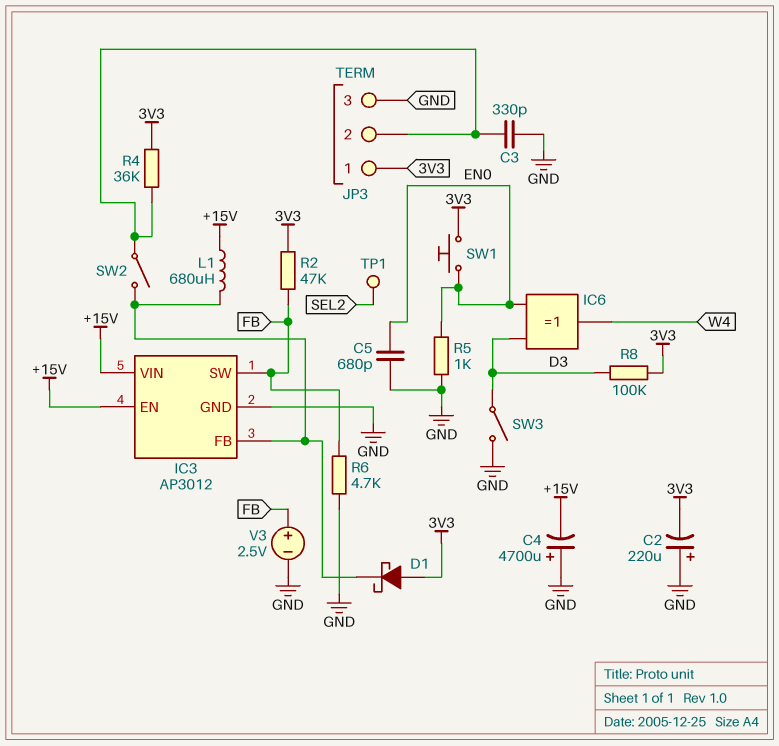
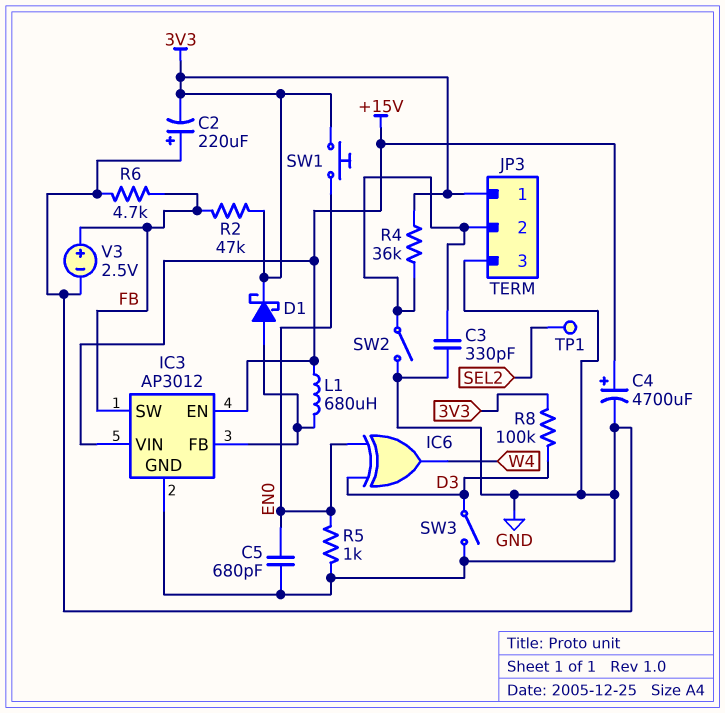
C4: 4700uF (plus GND, minus +15V) -> 4700uF (plus +15V, minus GND)
D1: schottky (A 3V3, K IC3/FB) -> schottky (A IC3/FB, K 3V3)
SW2: switch (IC3/FB, JP3/2) -> switch (GND, JP3/2)

